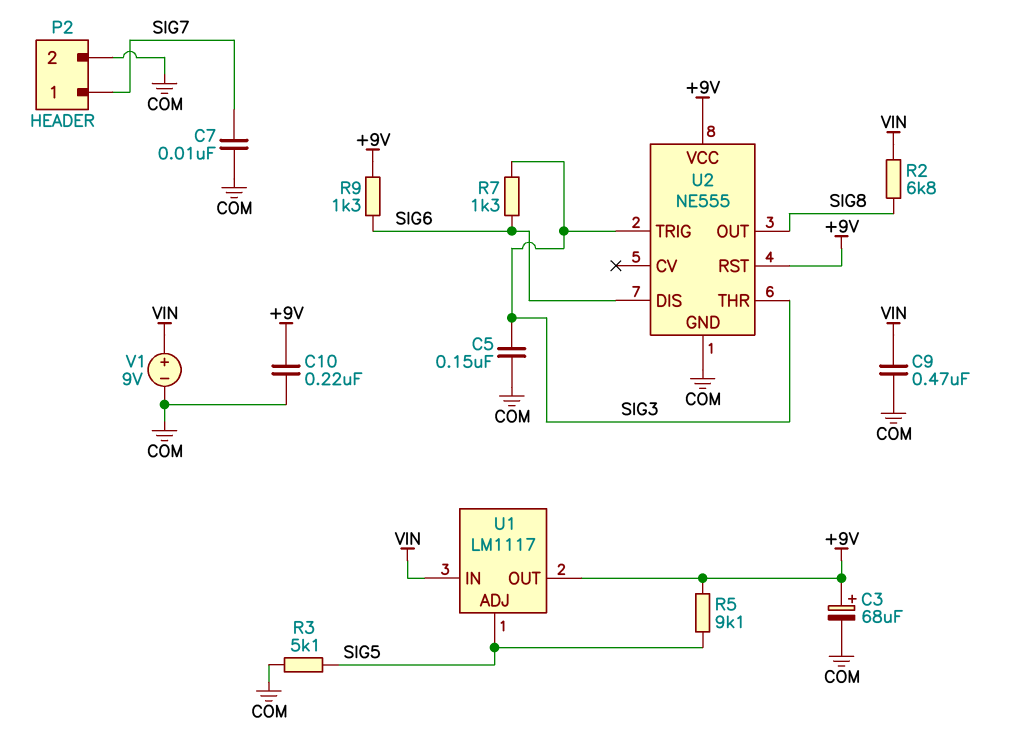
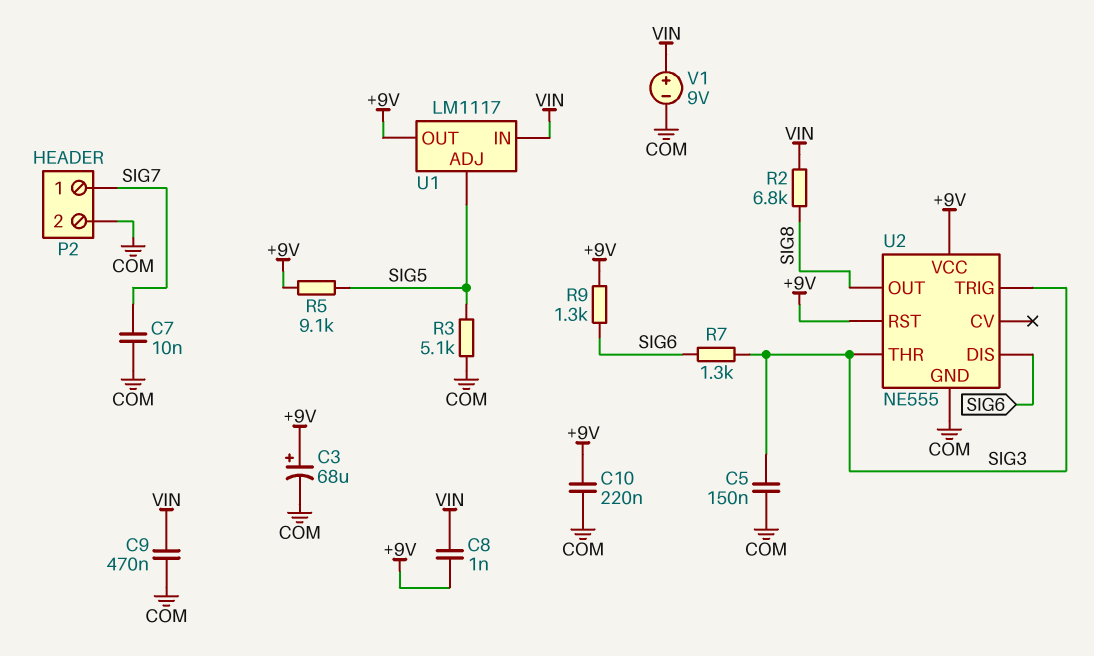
C8: none -> 1nF (+9V, VIN)

